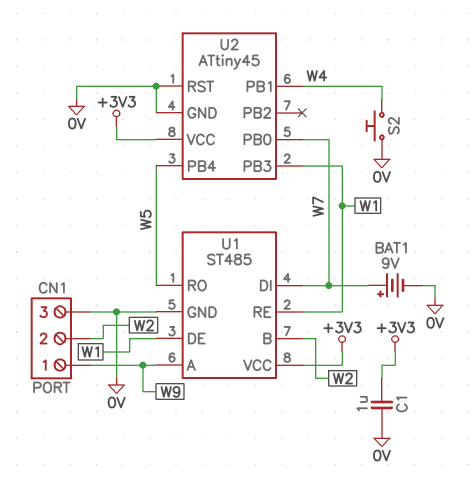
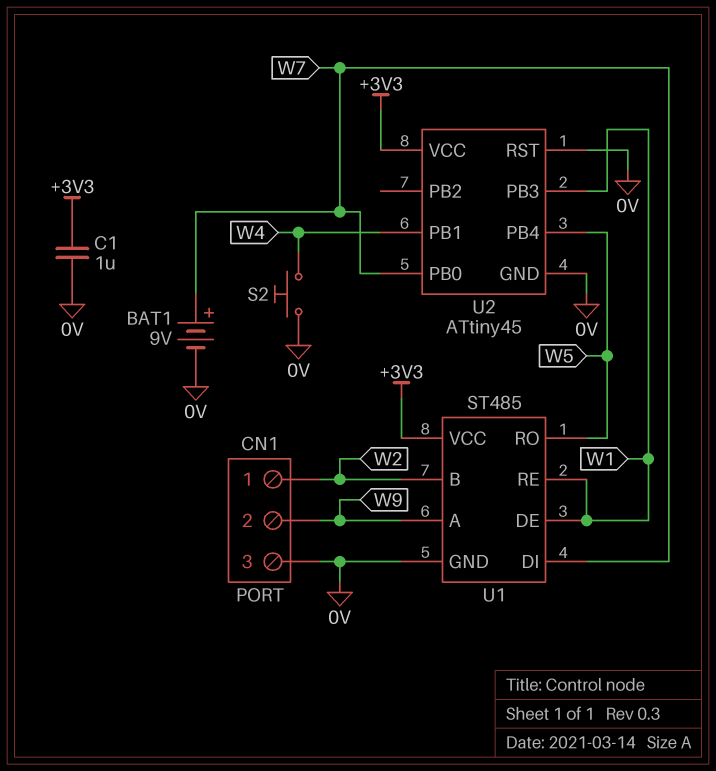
CN1 pin 1: W9 -> W2
CN1 pin 2: W2 -> W9

